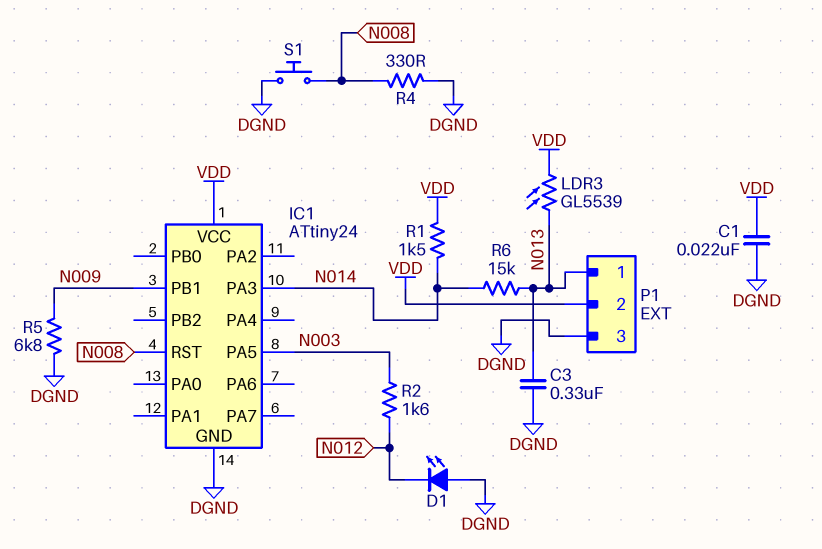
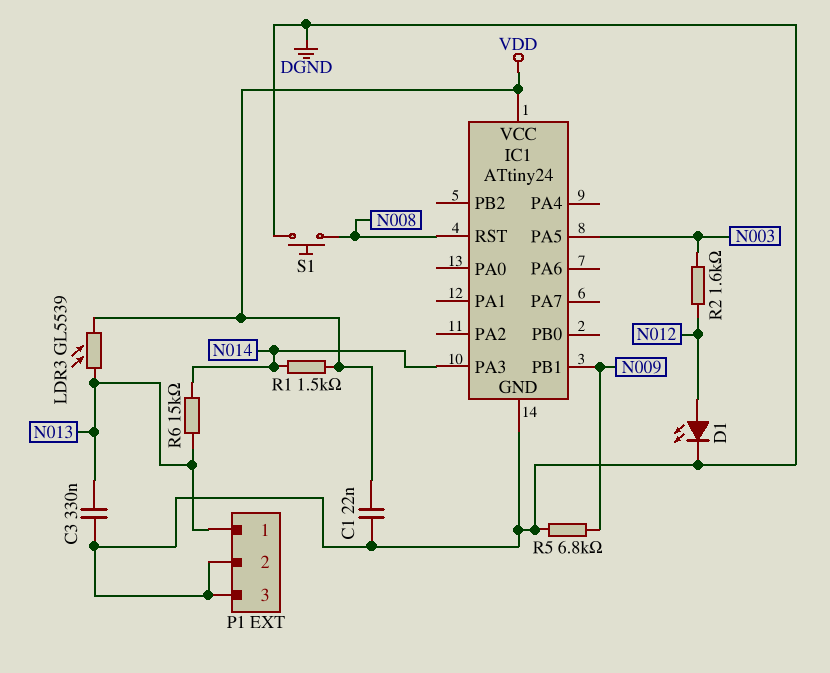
D1: LED (A DGND, K N012) -> LED (A N012, K DGND)
P1 pin 2: VDD -> DGND
R4: 330 (DGND, N008) -> none

